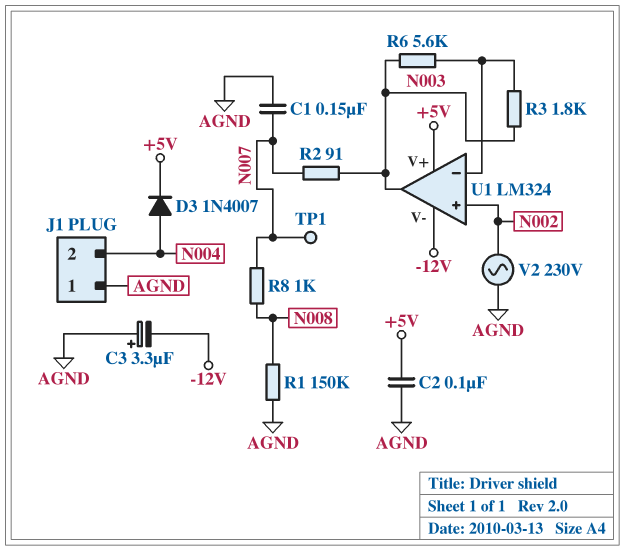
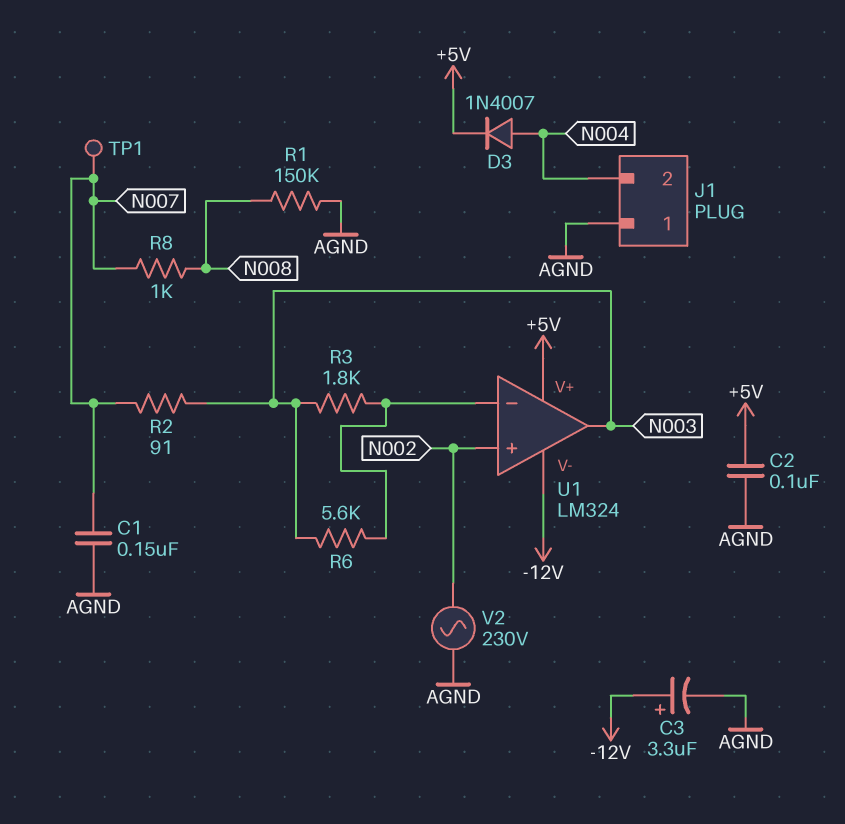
C3: 3.3uF (plus AGND, minus -12V) -> 3.3uF (plus -12V, minus AGND)

